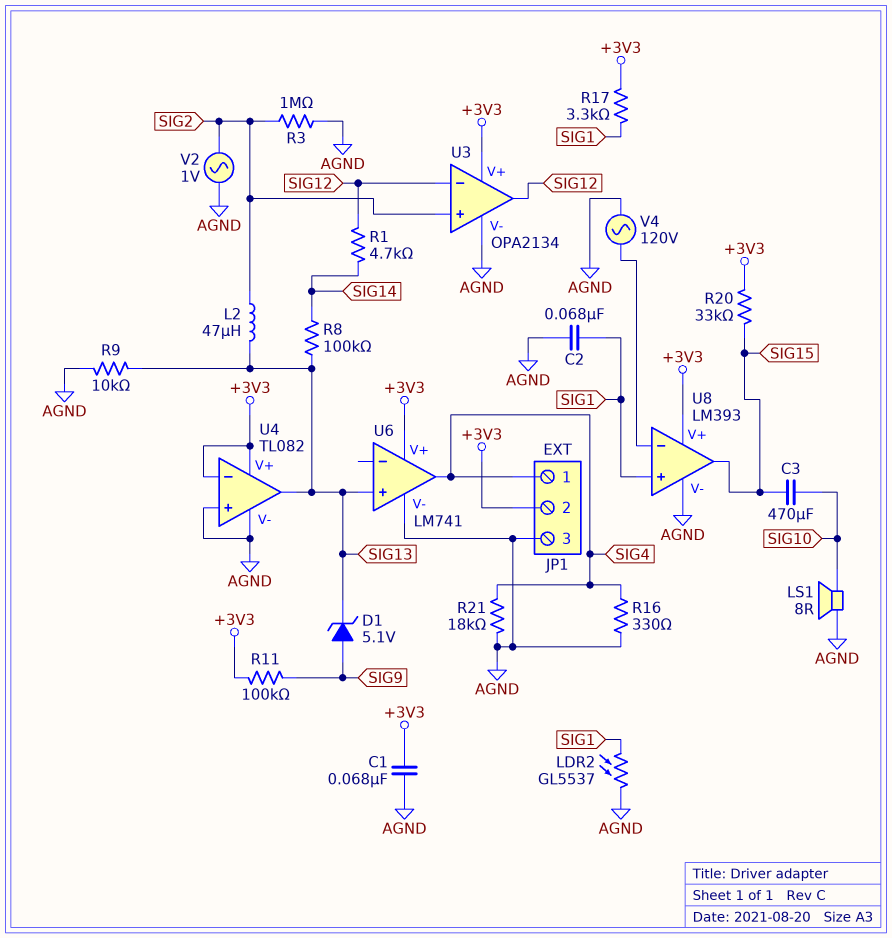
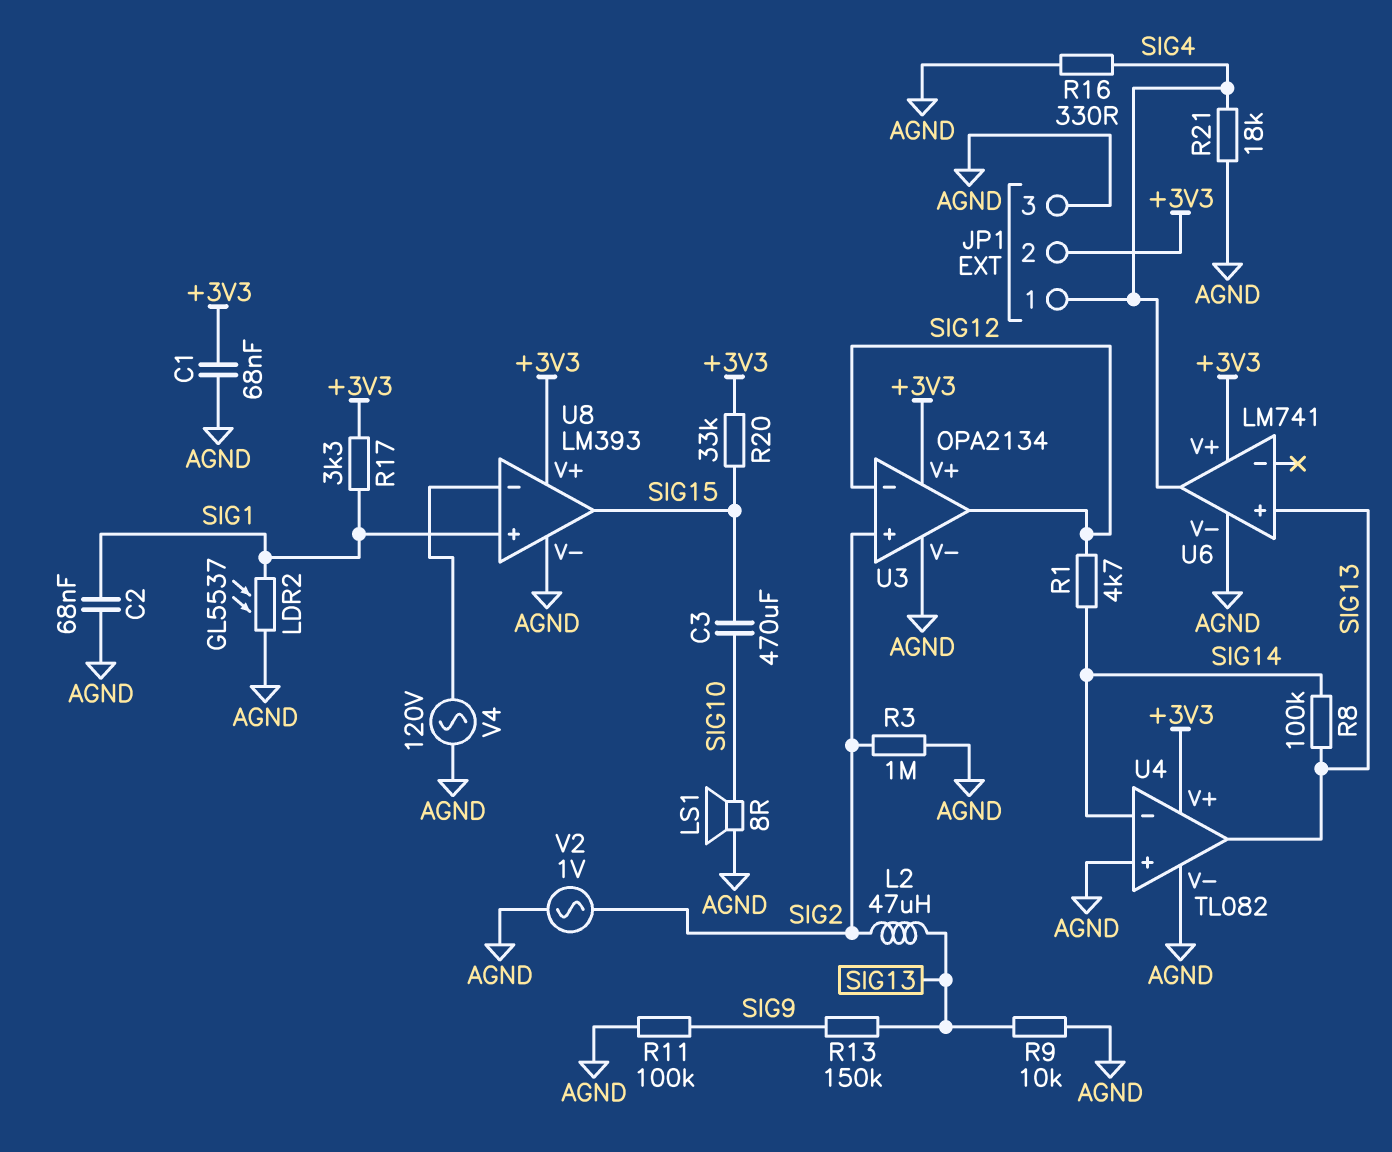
D1: zener 5.1V (A SIG9, K SIG13) -> none
R11: 100k (+3V3, SIG9) -> 100k (AGND, SIG9)
R13: none -> 150k (SIG9, SIG13)
U4 pin in-: +3V3 -> SIG14

